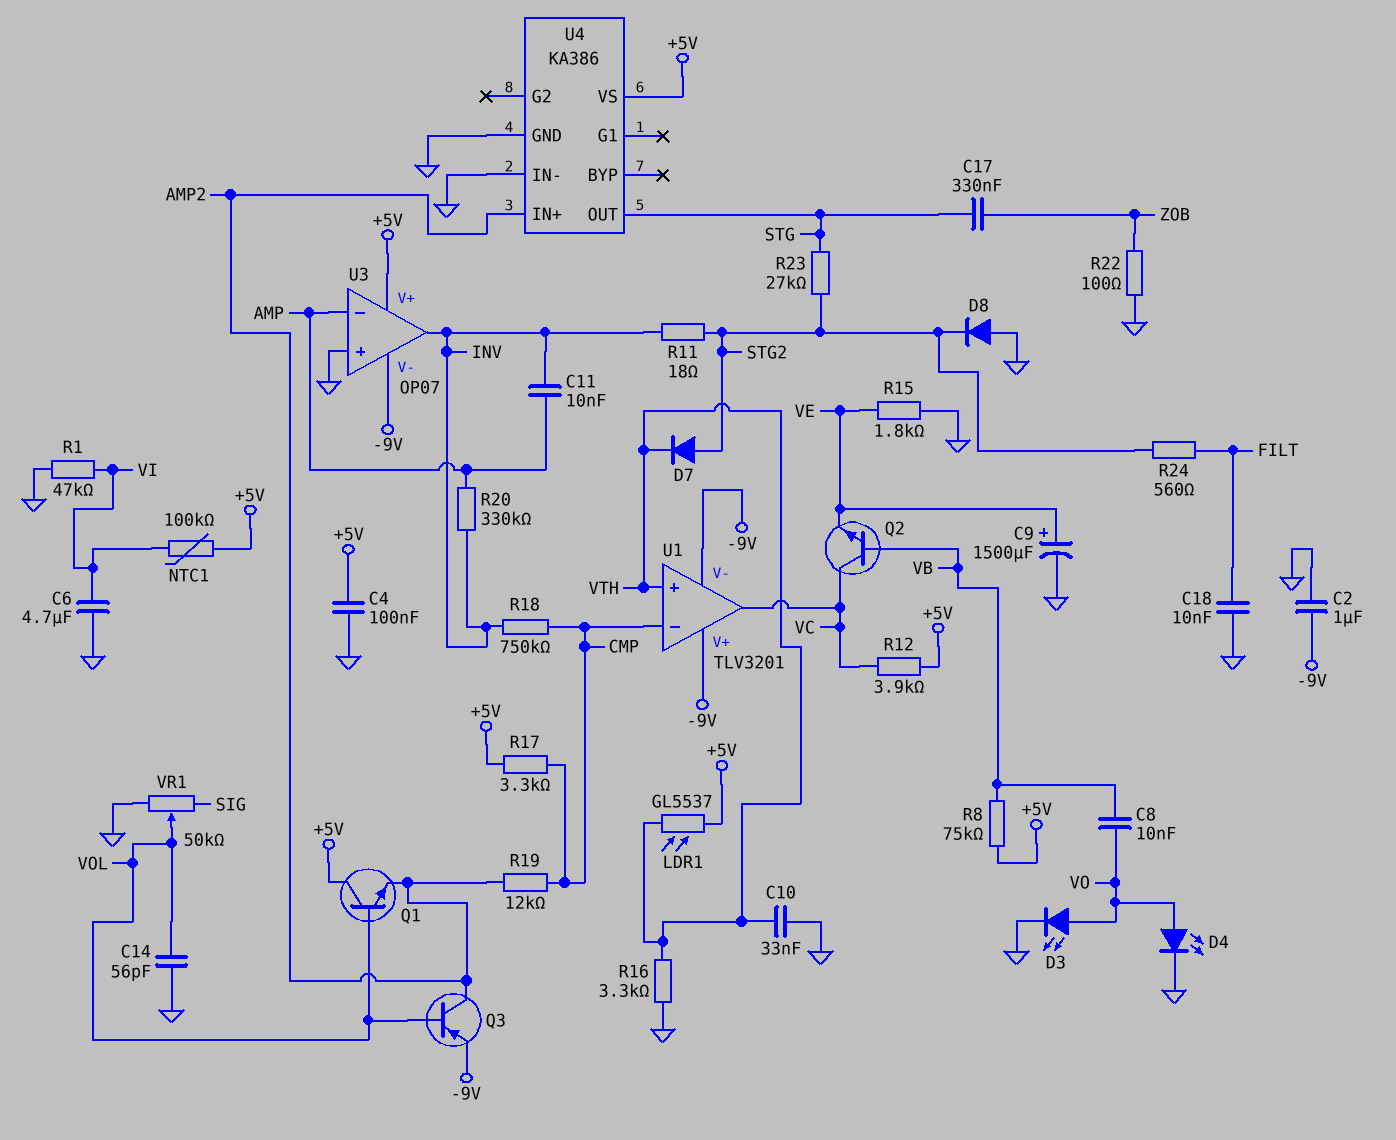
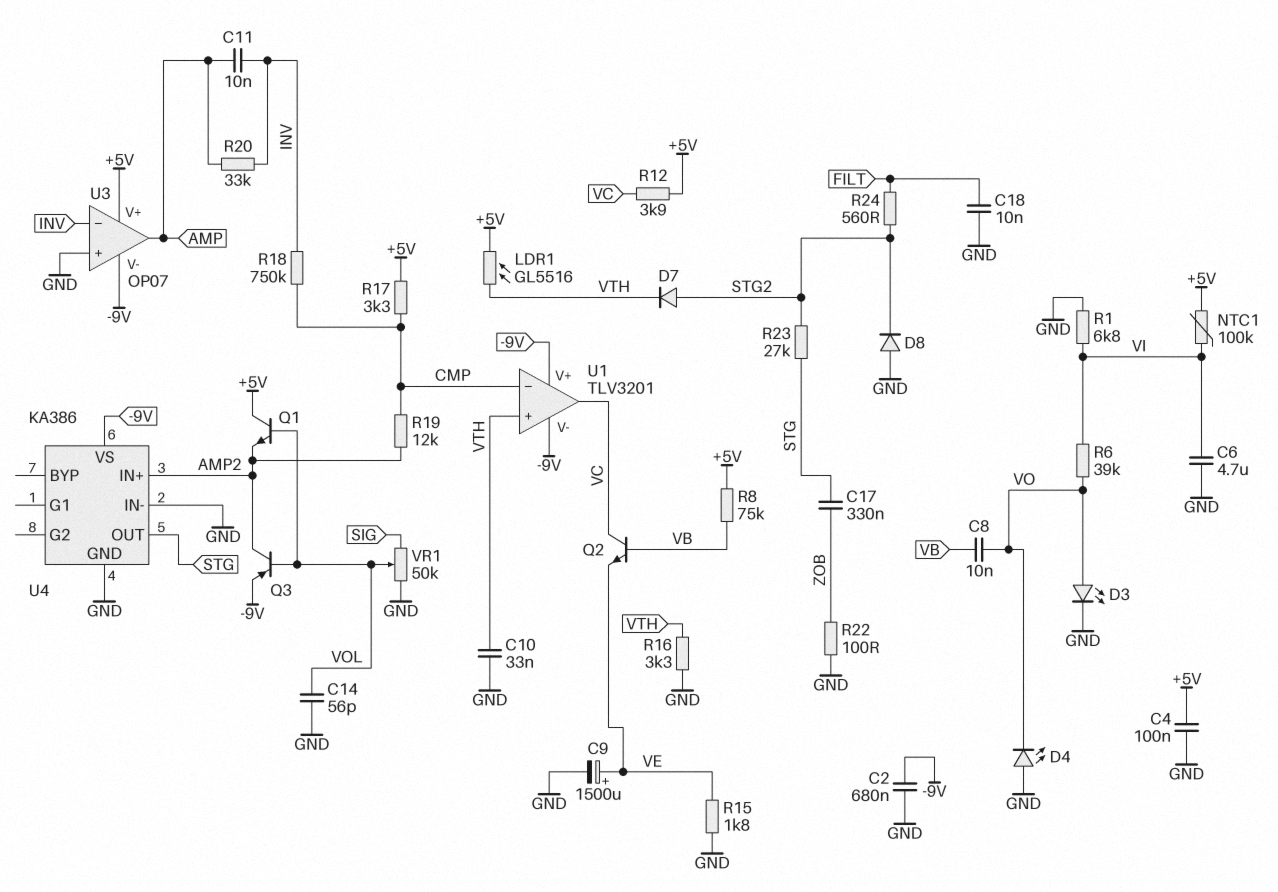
C2: 1uF (-9V, GND) -> 680nF (-9V, GND)
D4: LED (A VO, K GND) -> LED (A GND, K VO)
LDR1: GL5537 (+5V, VTH) -> GL5516 (+5V, VTH)
R1: 47k (GND, VI) -> 6.8k (GND, VI)
R6: none -> 39k (VI, VO)
R11: 18 (INV, STG2) -> none
R20: 330k (AMP, INV) -> 33k (AMP, INV)
U3 pin in-: AMP -> INV
U3 pin out: INV -> AMP
U4 pin VS: +5V -> -9V

